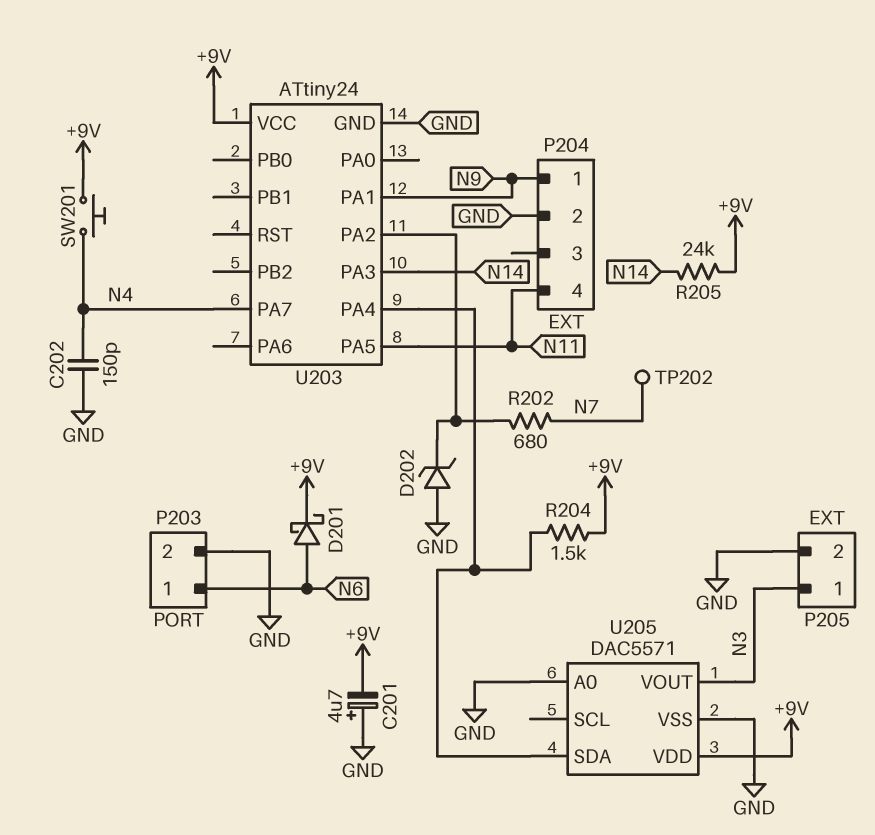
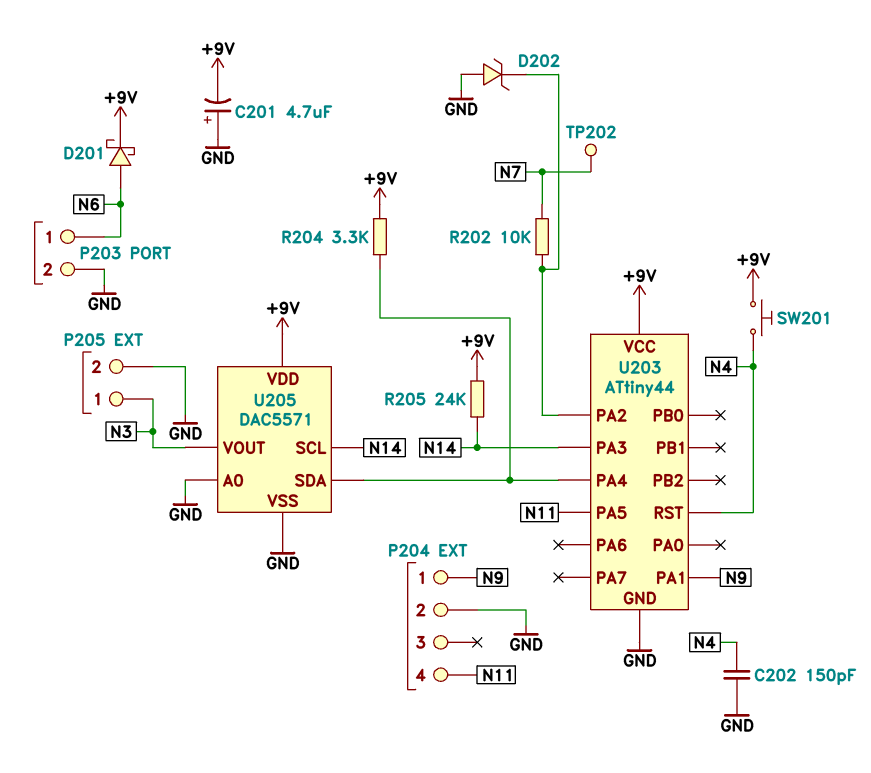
R202: 680 (N7, U203/PA2) -> 10k (N7, U203/PA2)
R204: 1.5k (+9V, U203/PA4) -> 3.3k (+9V, U203/PA4)
U203: ATtiny24 -> ATtiny44
U203 pin PA7: N4 -> none
U203 pin RST: none -> N4
U205 pin SCL: none -> N14

